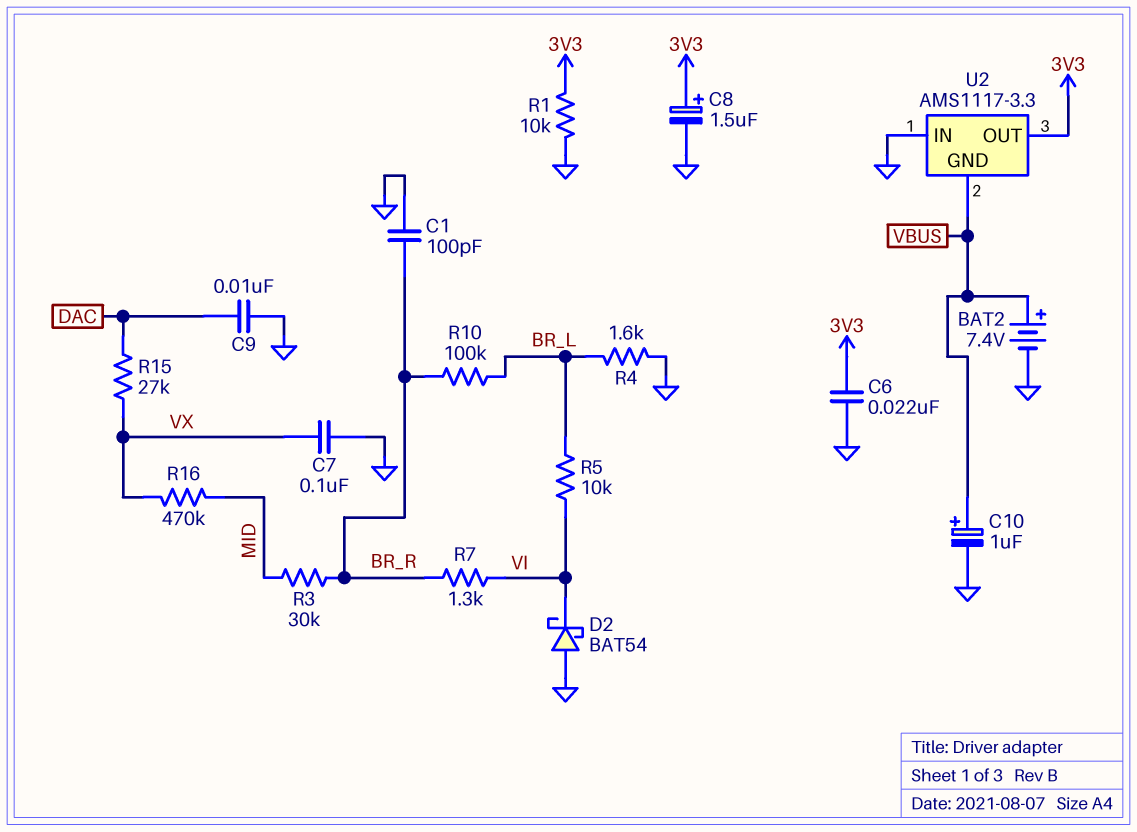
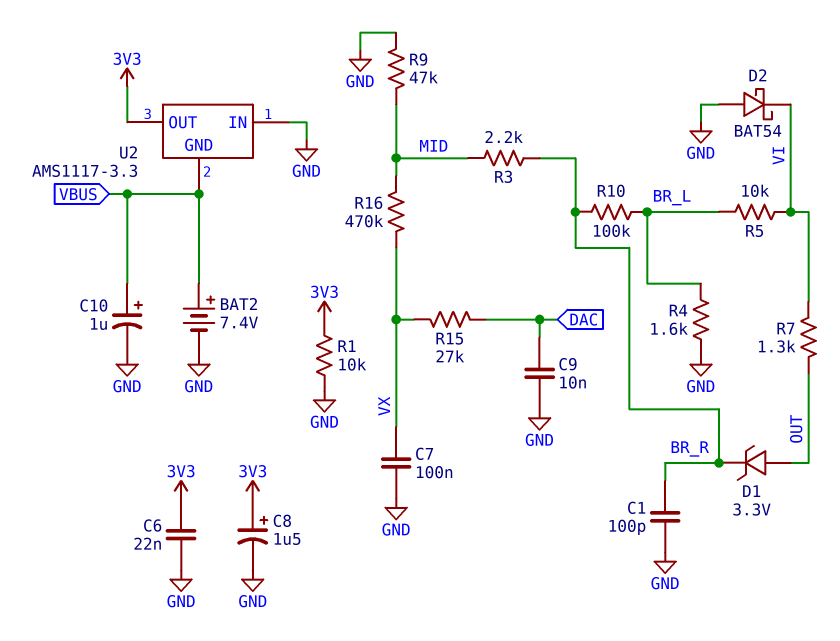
D1: none -> zener 3.3V (A OUT, K BR_R)
R3: 30k (BR_R, MID) -> 2.2k (BR_R, MID)
R7: 1.3k (BR_R, VI) -> 1.3k (OUT, VI)
R9: none -> 47k (GND, MID)

